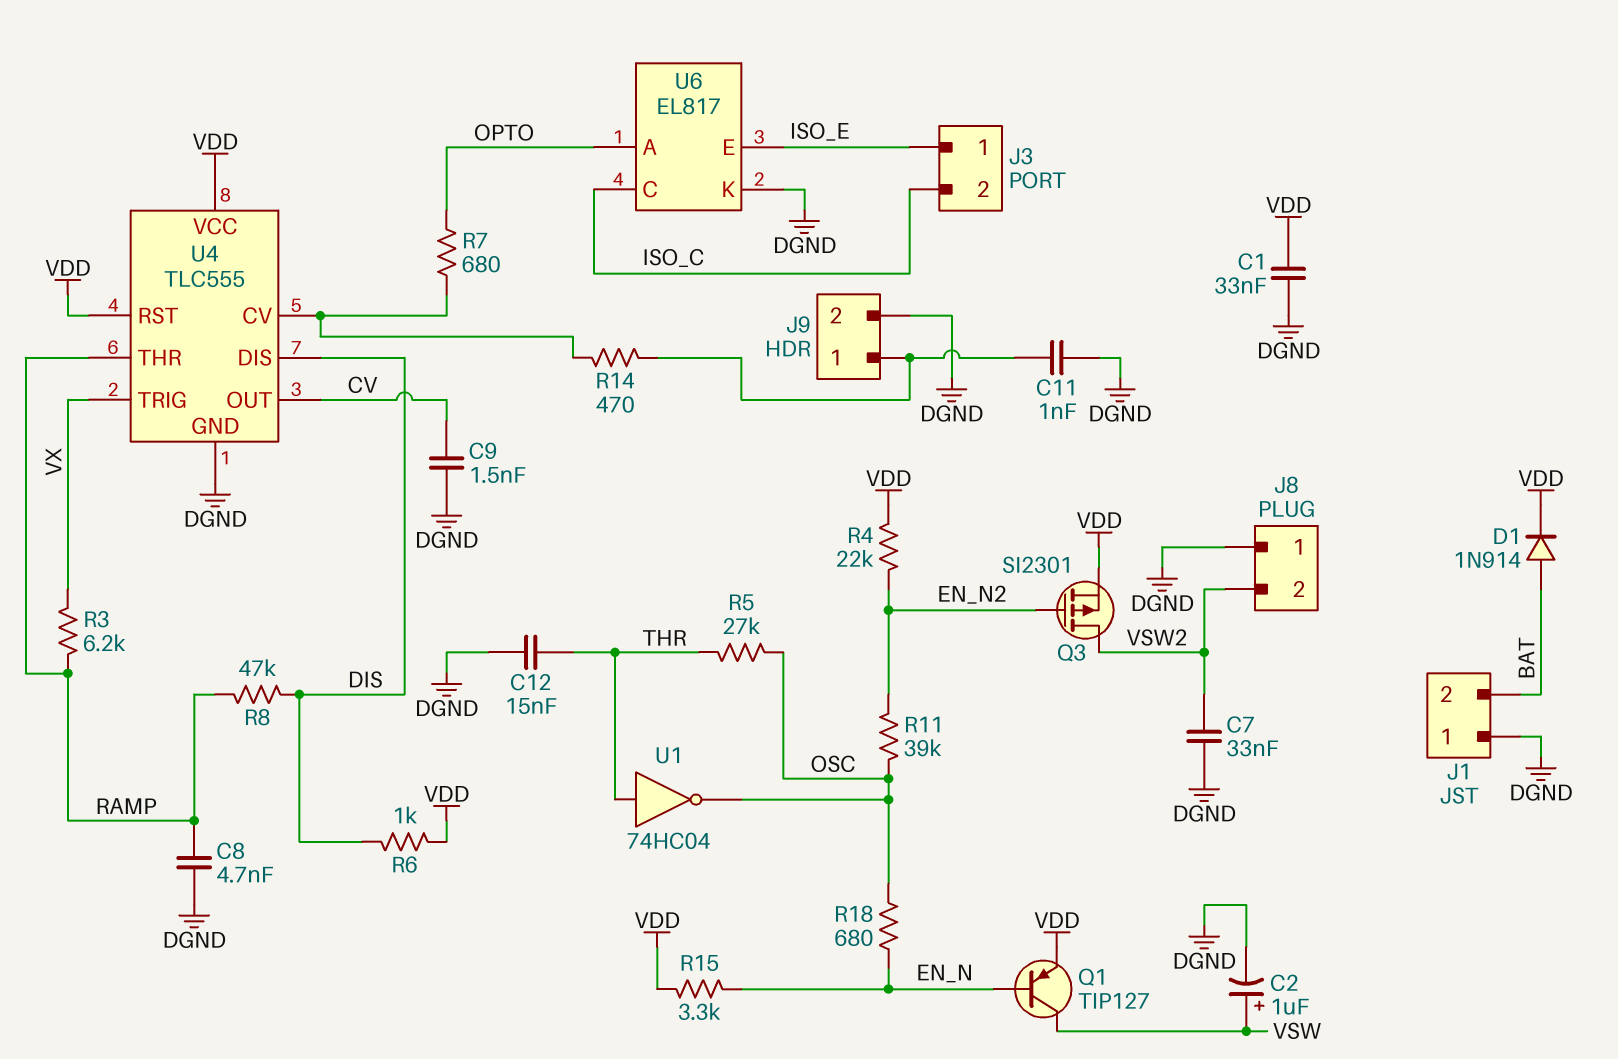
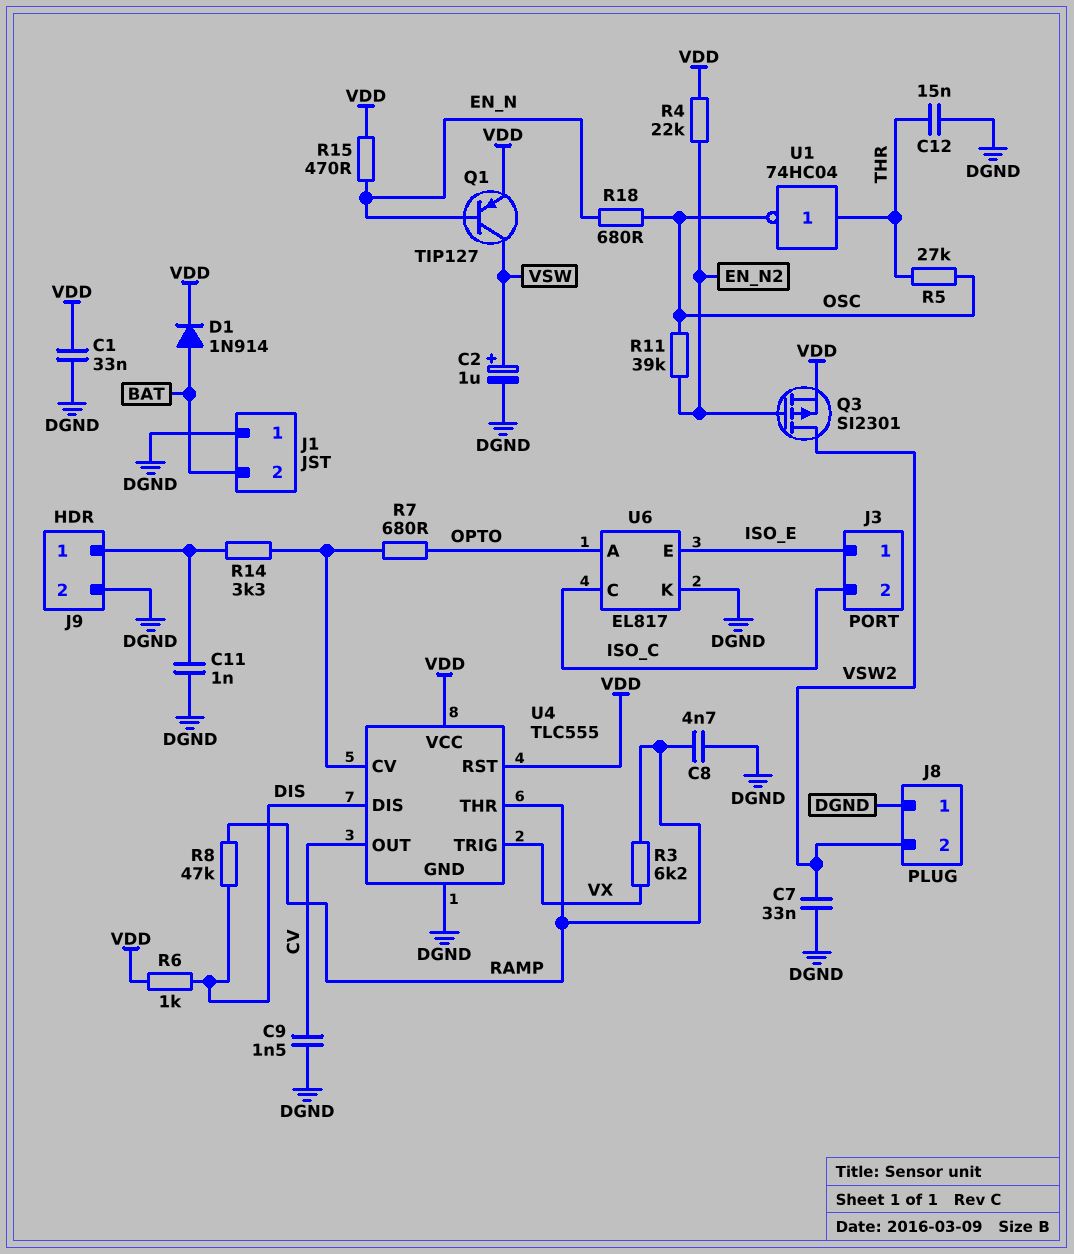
R14: 470 (J9/1, U4/CV) -> 3.3k (J9/1, U4/CV)
R15: 3.3k (EN_N, VDD) -> 470 (EN_N, VDD)

